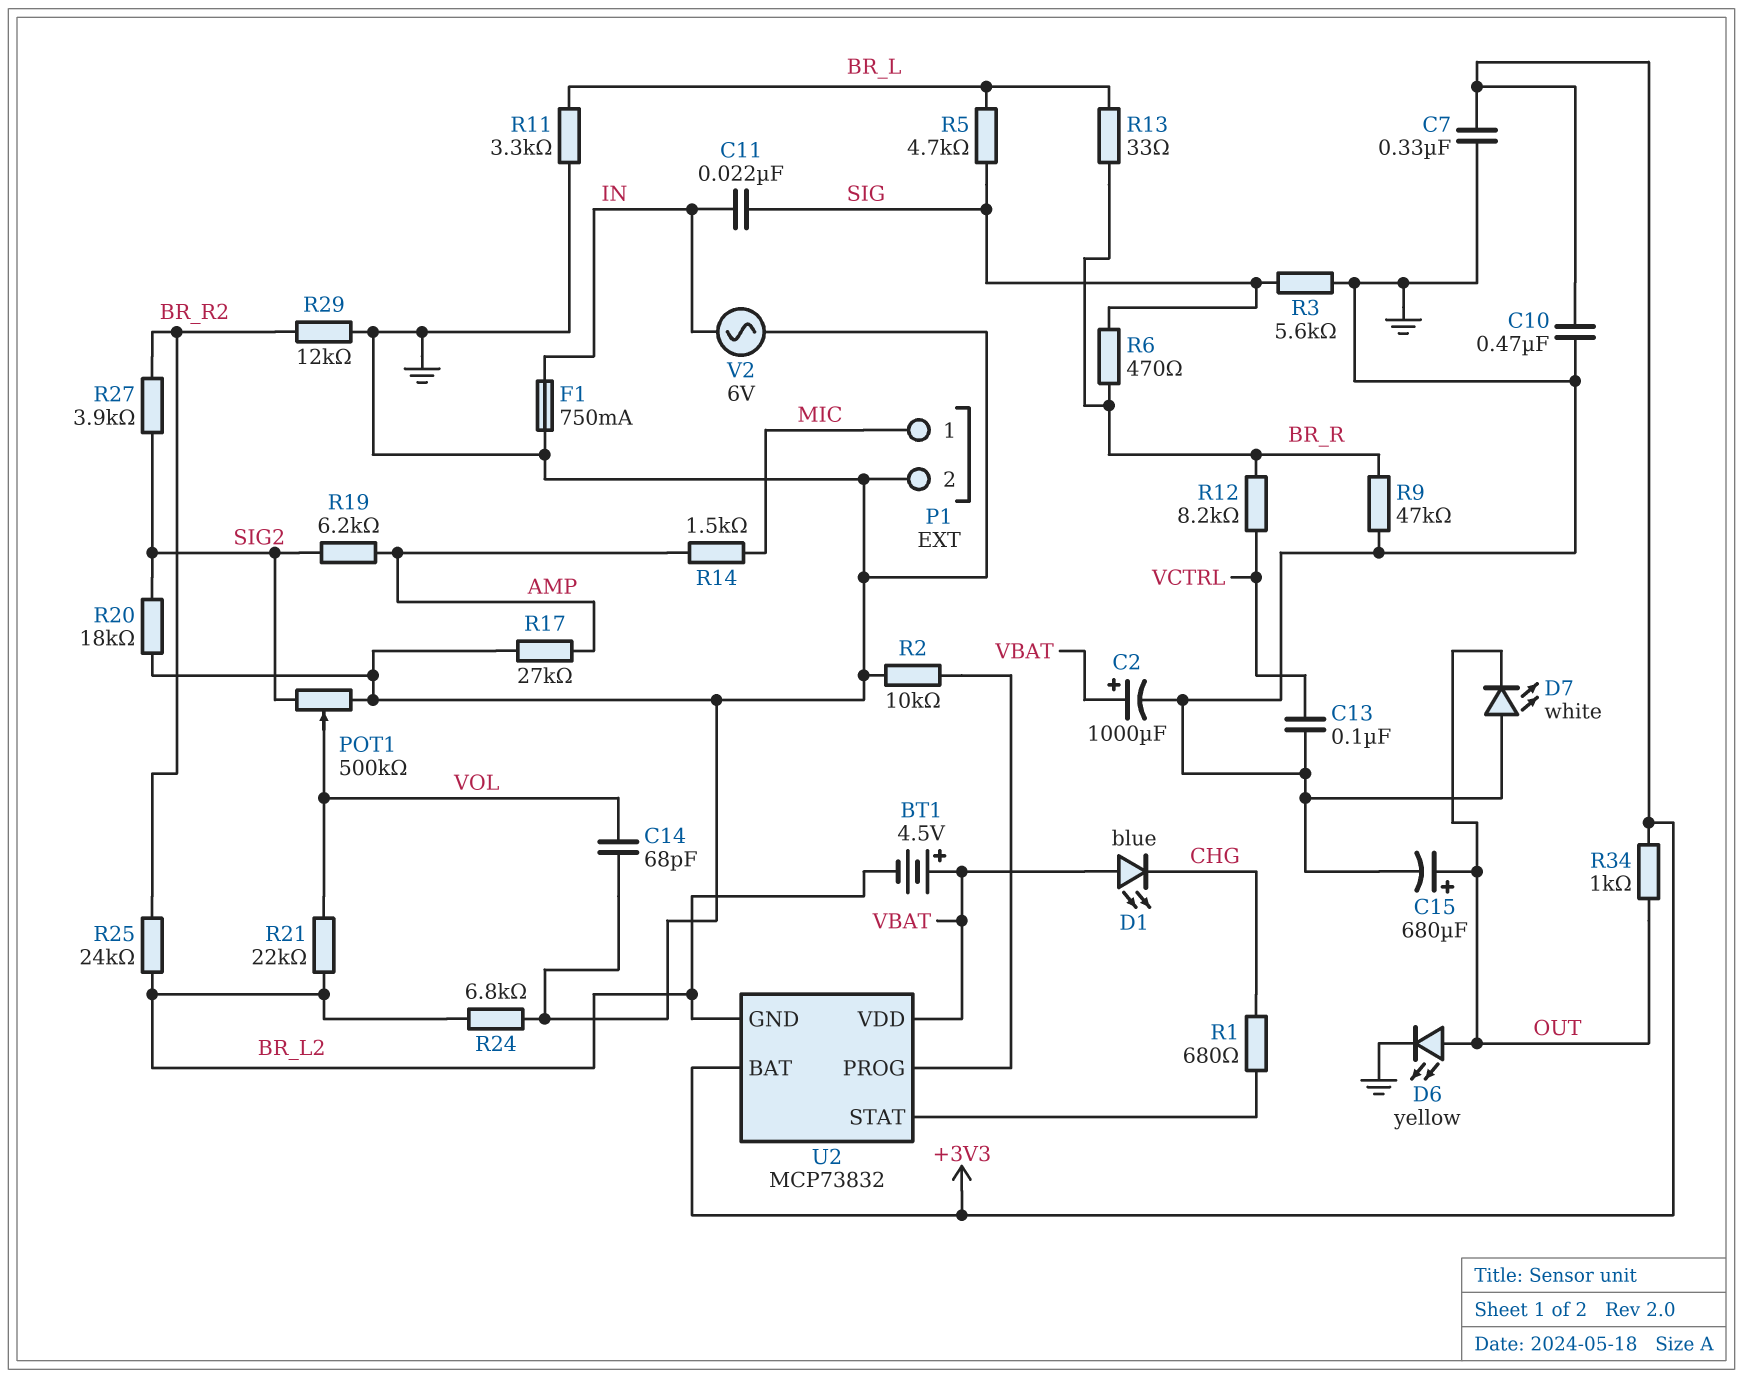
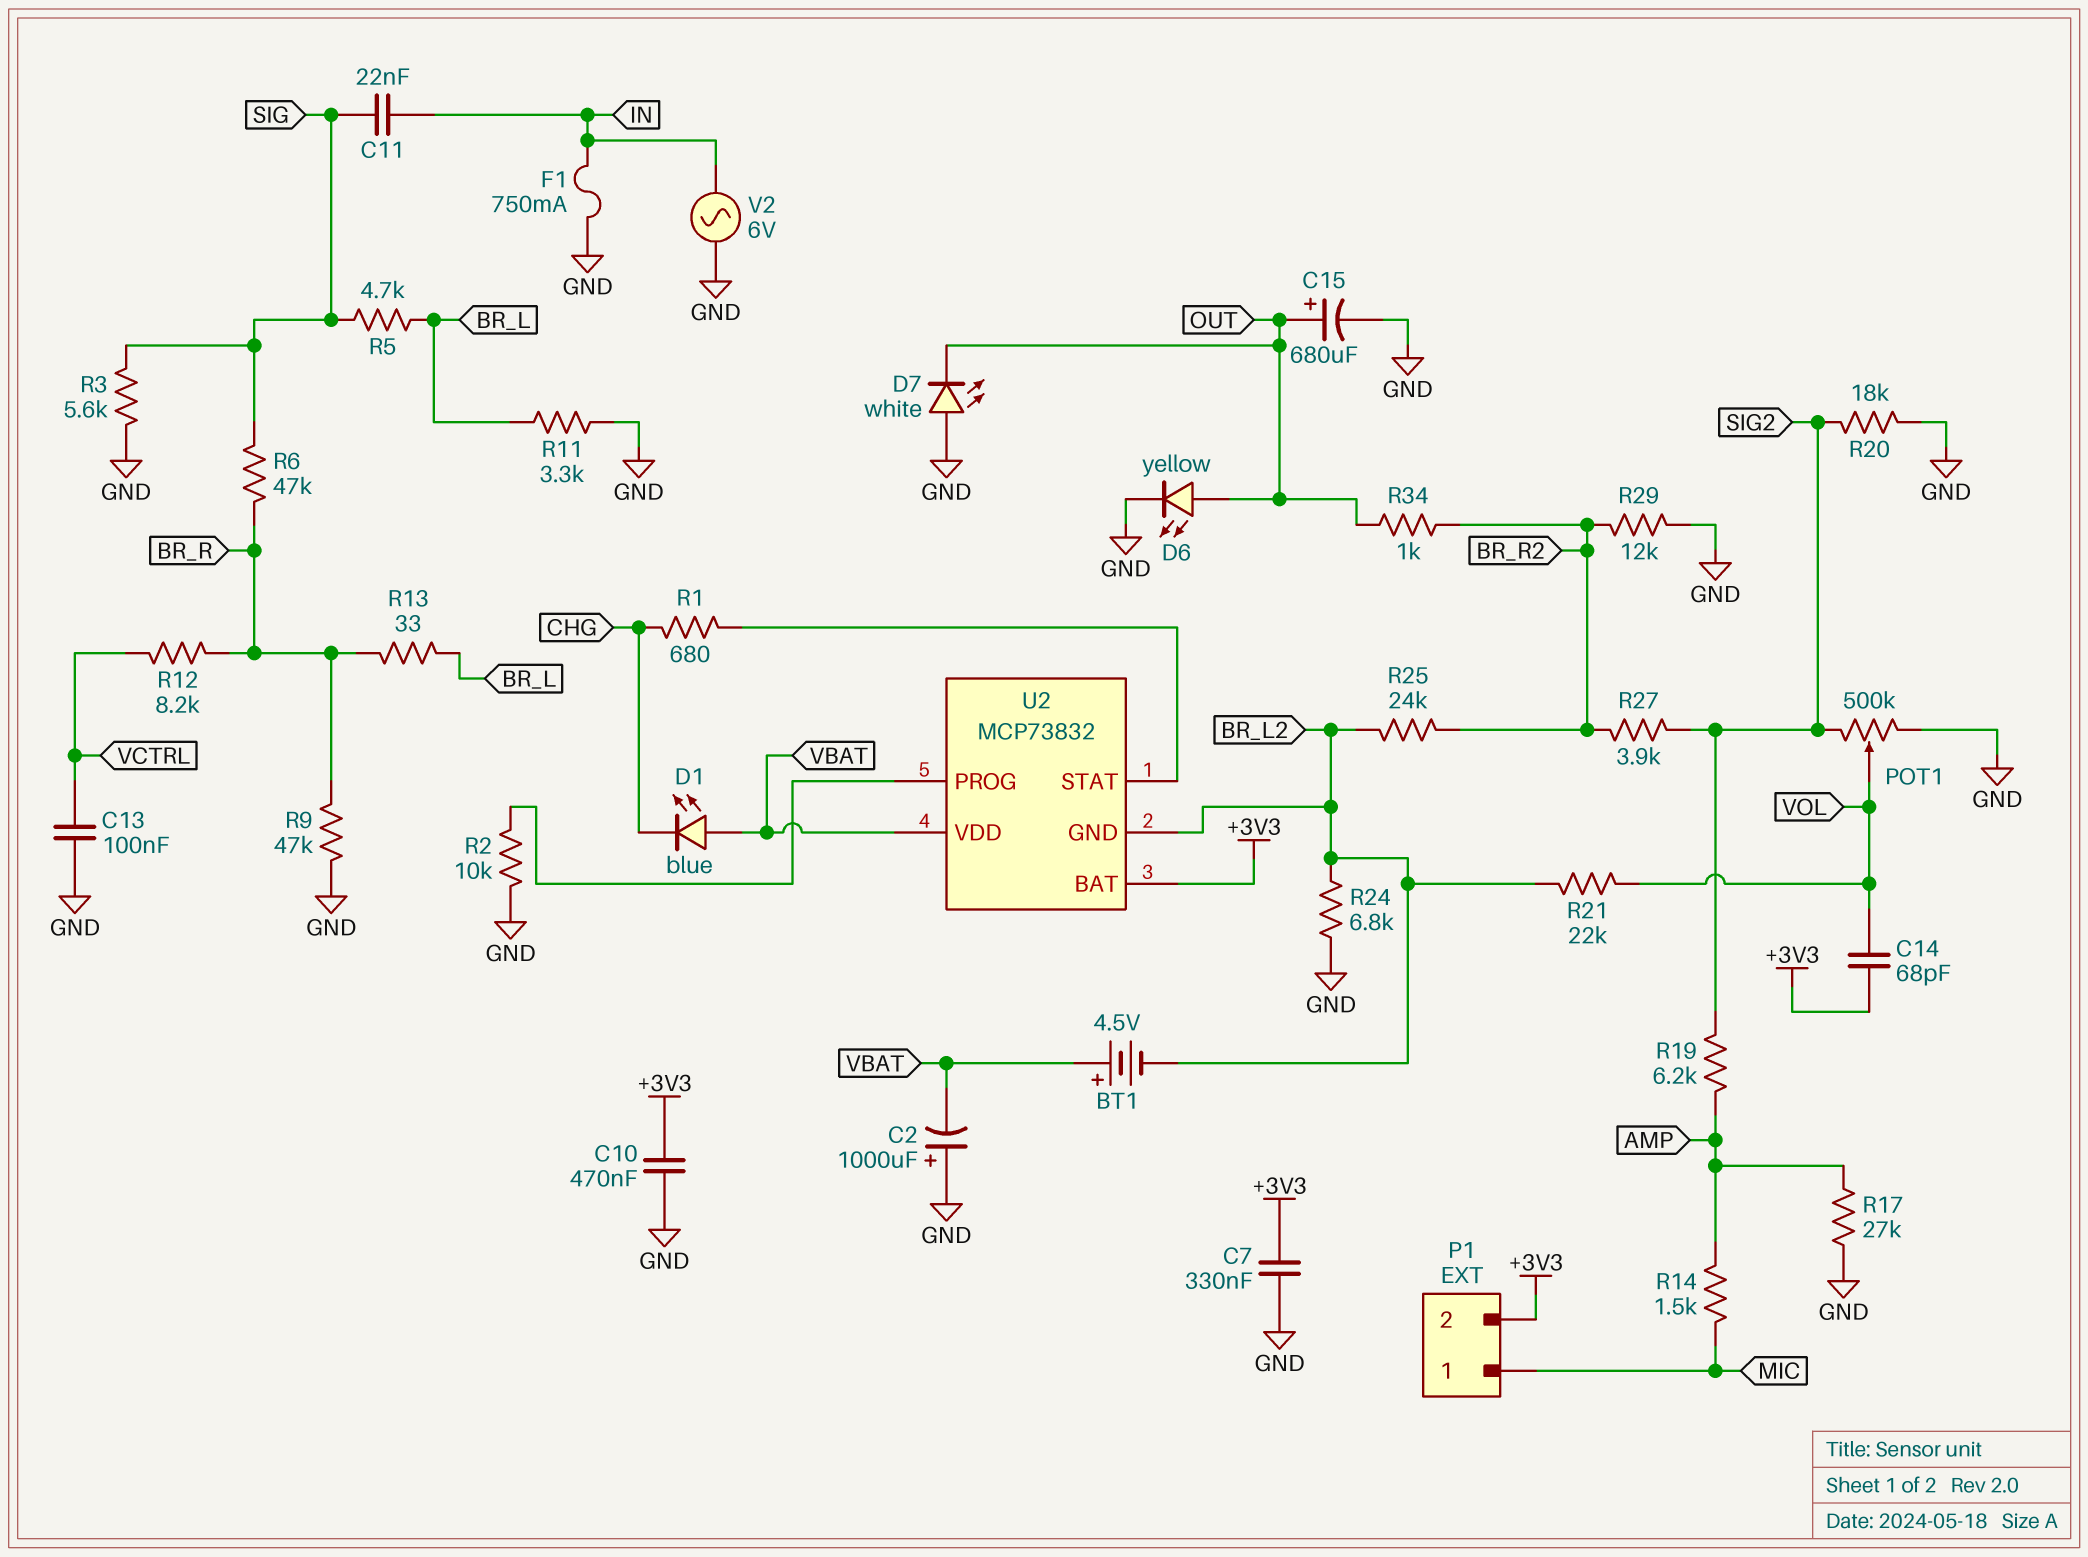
C2: 1000uF (plus VBAT, minus GND) -> 1000uF (plus GND, minus VBAT)
C14: 68pF (GND, VOL) -> 68pF (+3V3, VOL)
P1 pin 2: GND -> +3V3
R6: 470 (BR_R, SIG) -> 47k (BR_R, SIG)
R34: 1k (+3V3, OUT) -> 1k (BR_R2, OUT)

